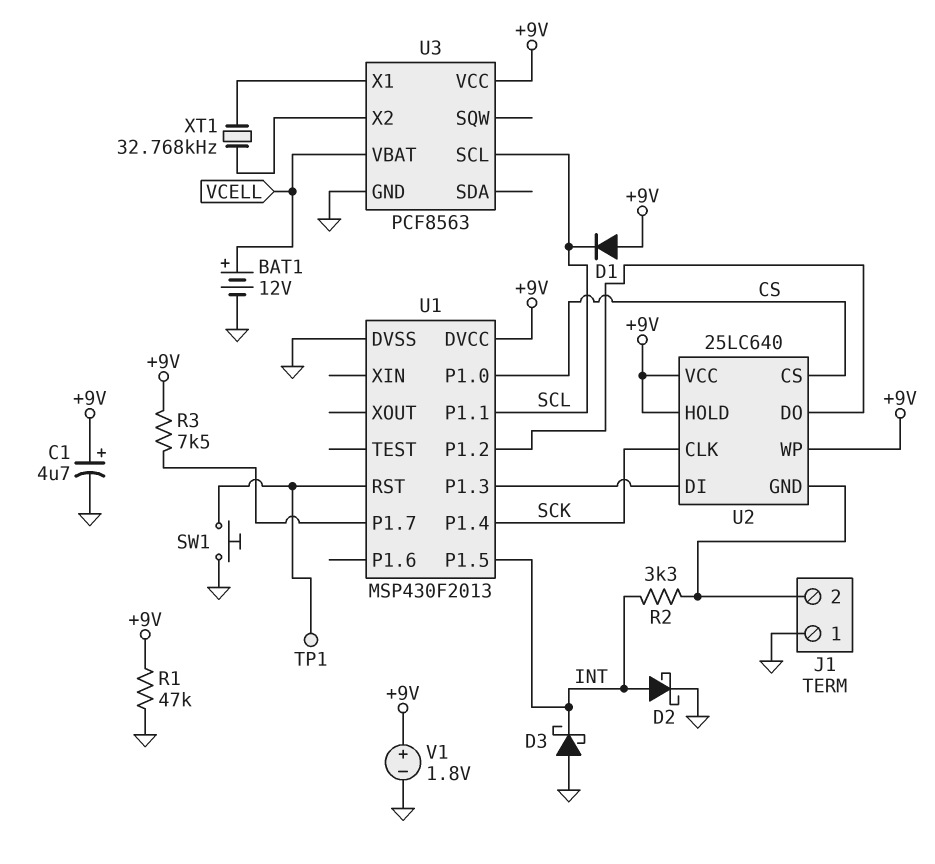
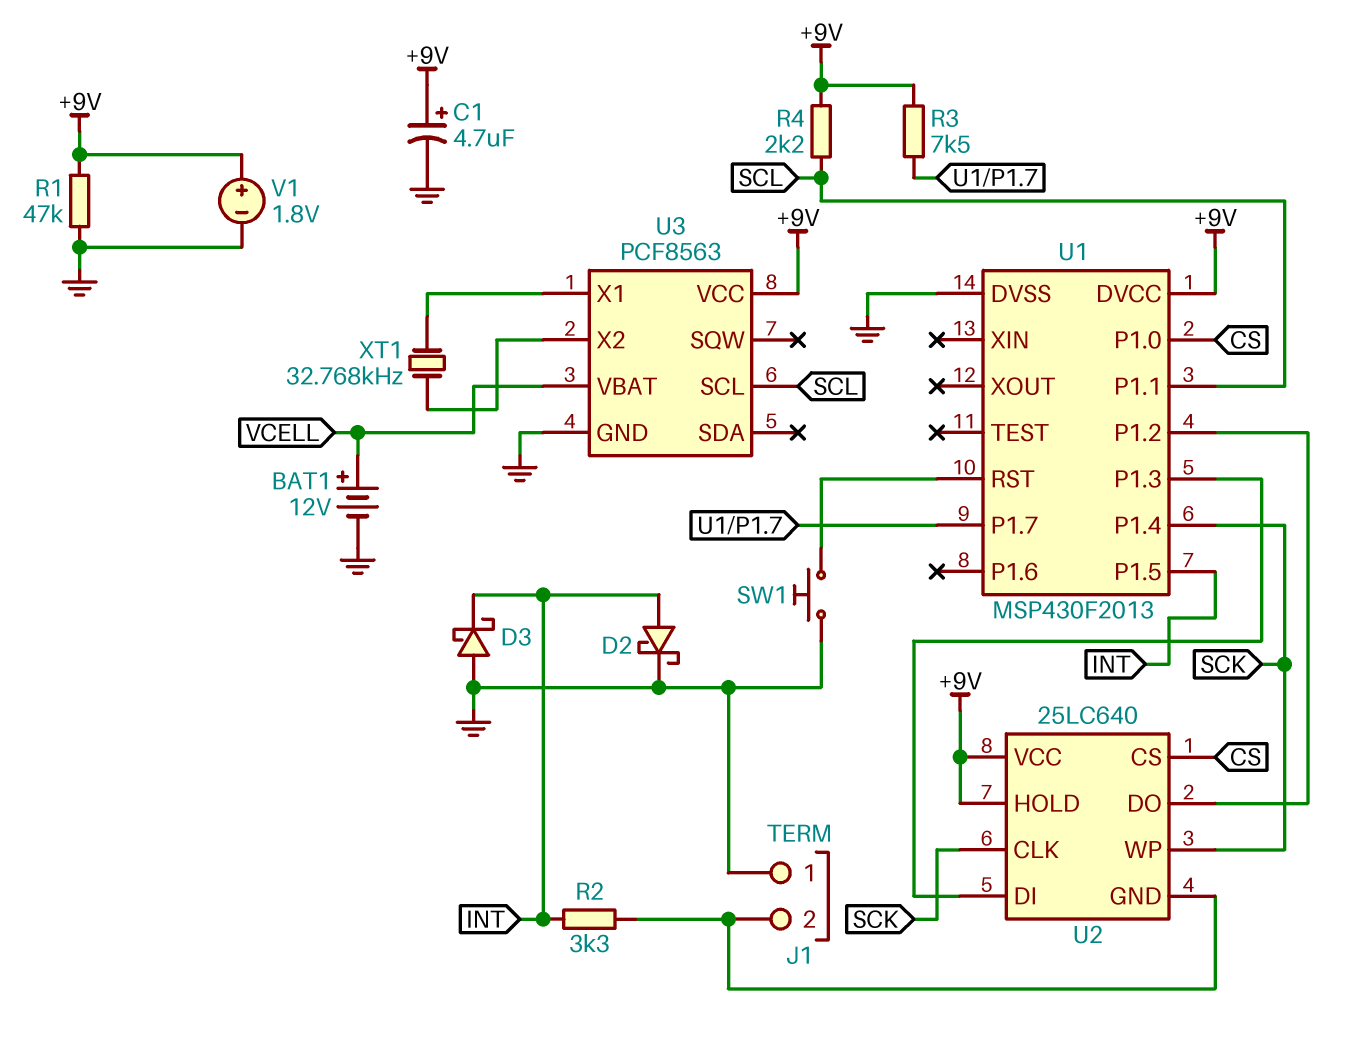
D1: diode (A +9V, K SCL) -> none
R4: none -> 2.2k (+9V, SCL)
TP1: test point (U1/RST) -> none
U2 pin WP: +9V -> SCK

